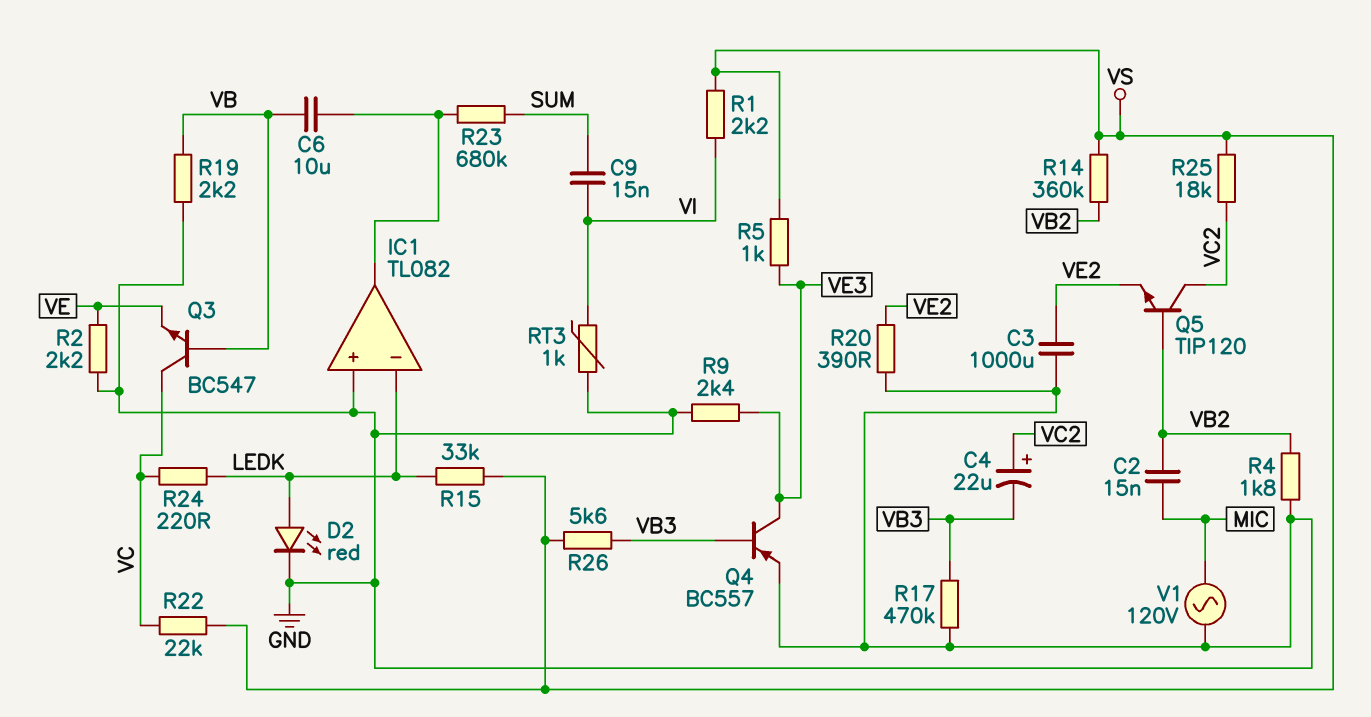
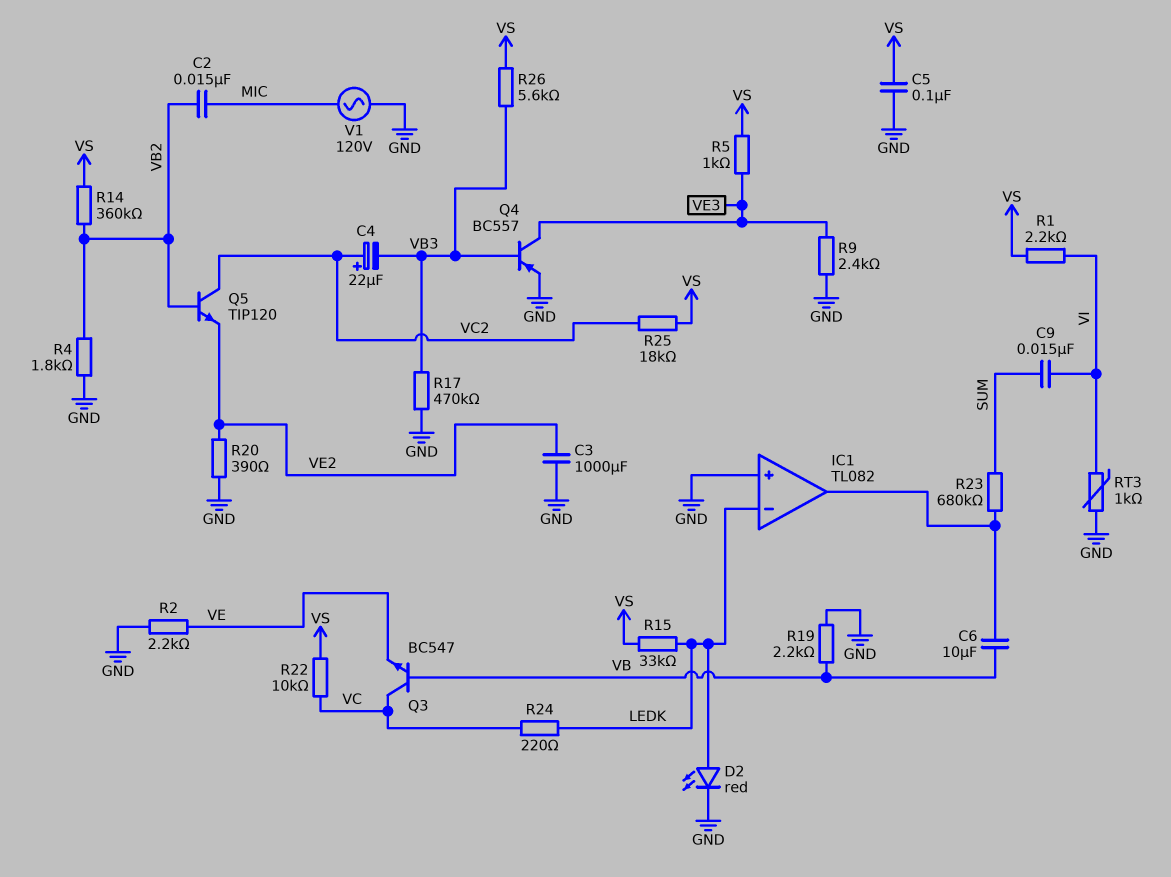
C5: none -> 100nF (GND, VS)
R22: 22k (VC, VS) -> 10k (VC, VS)

